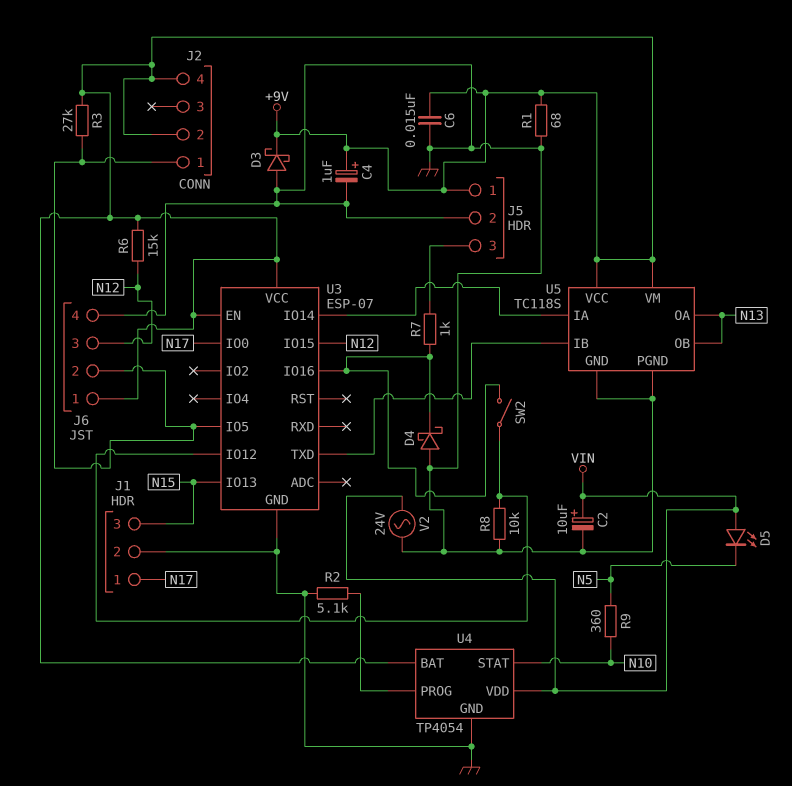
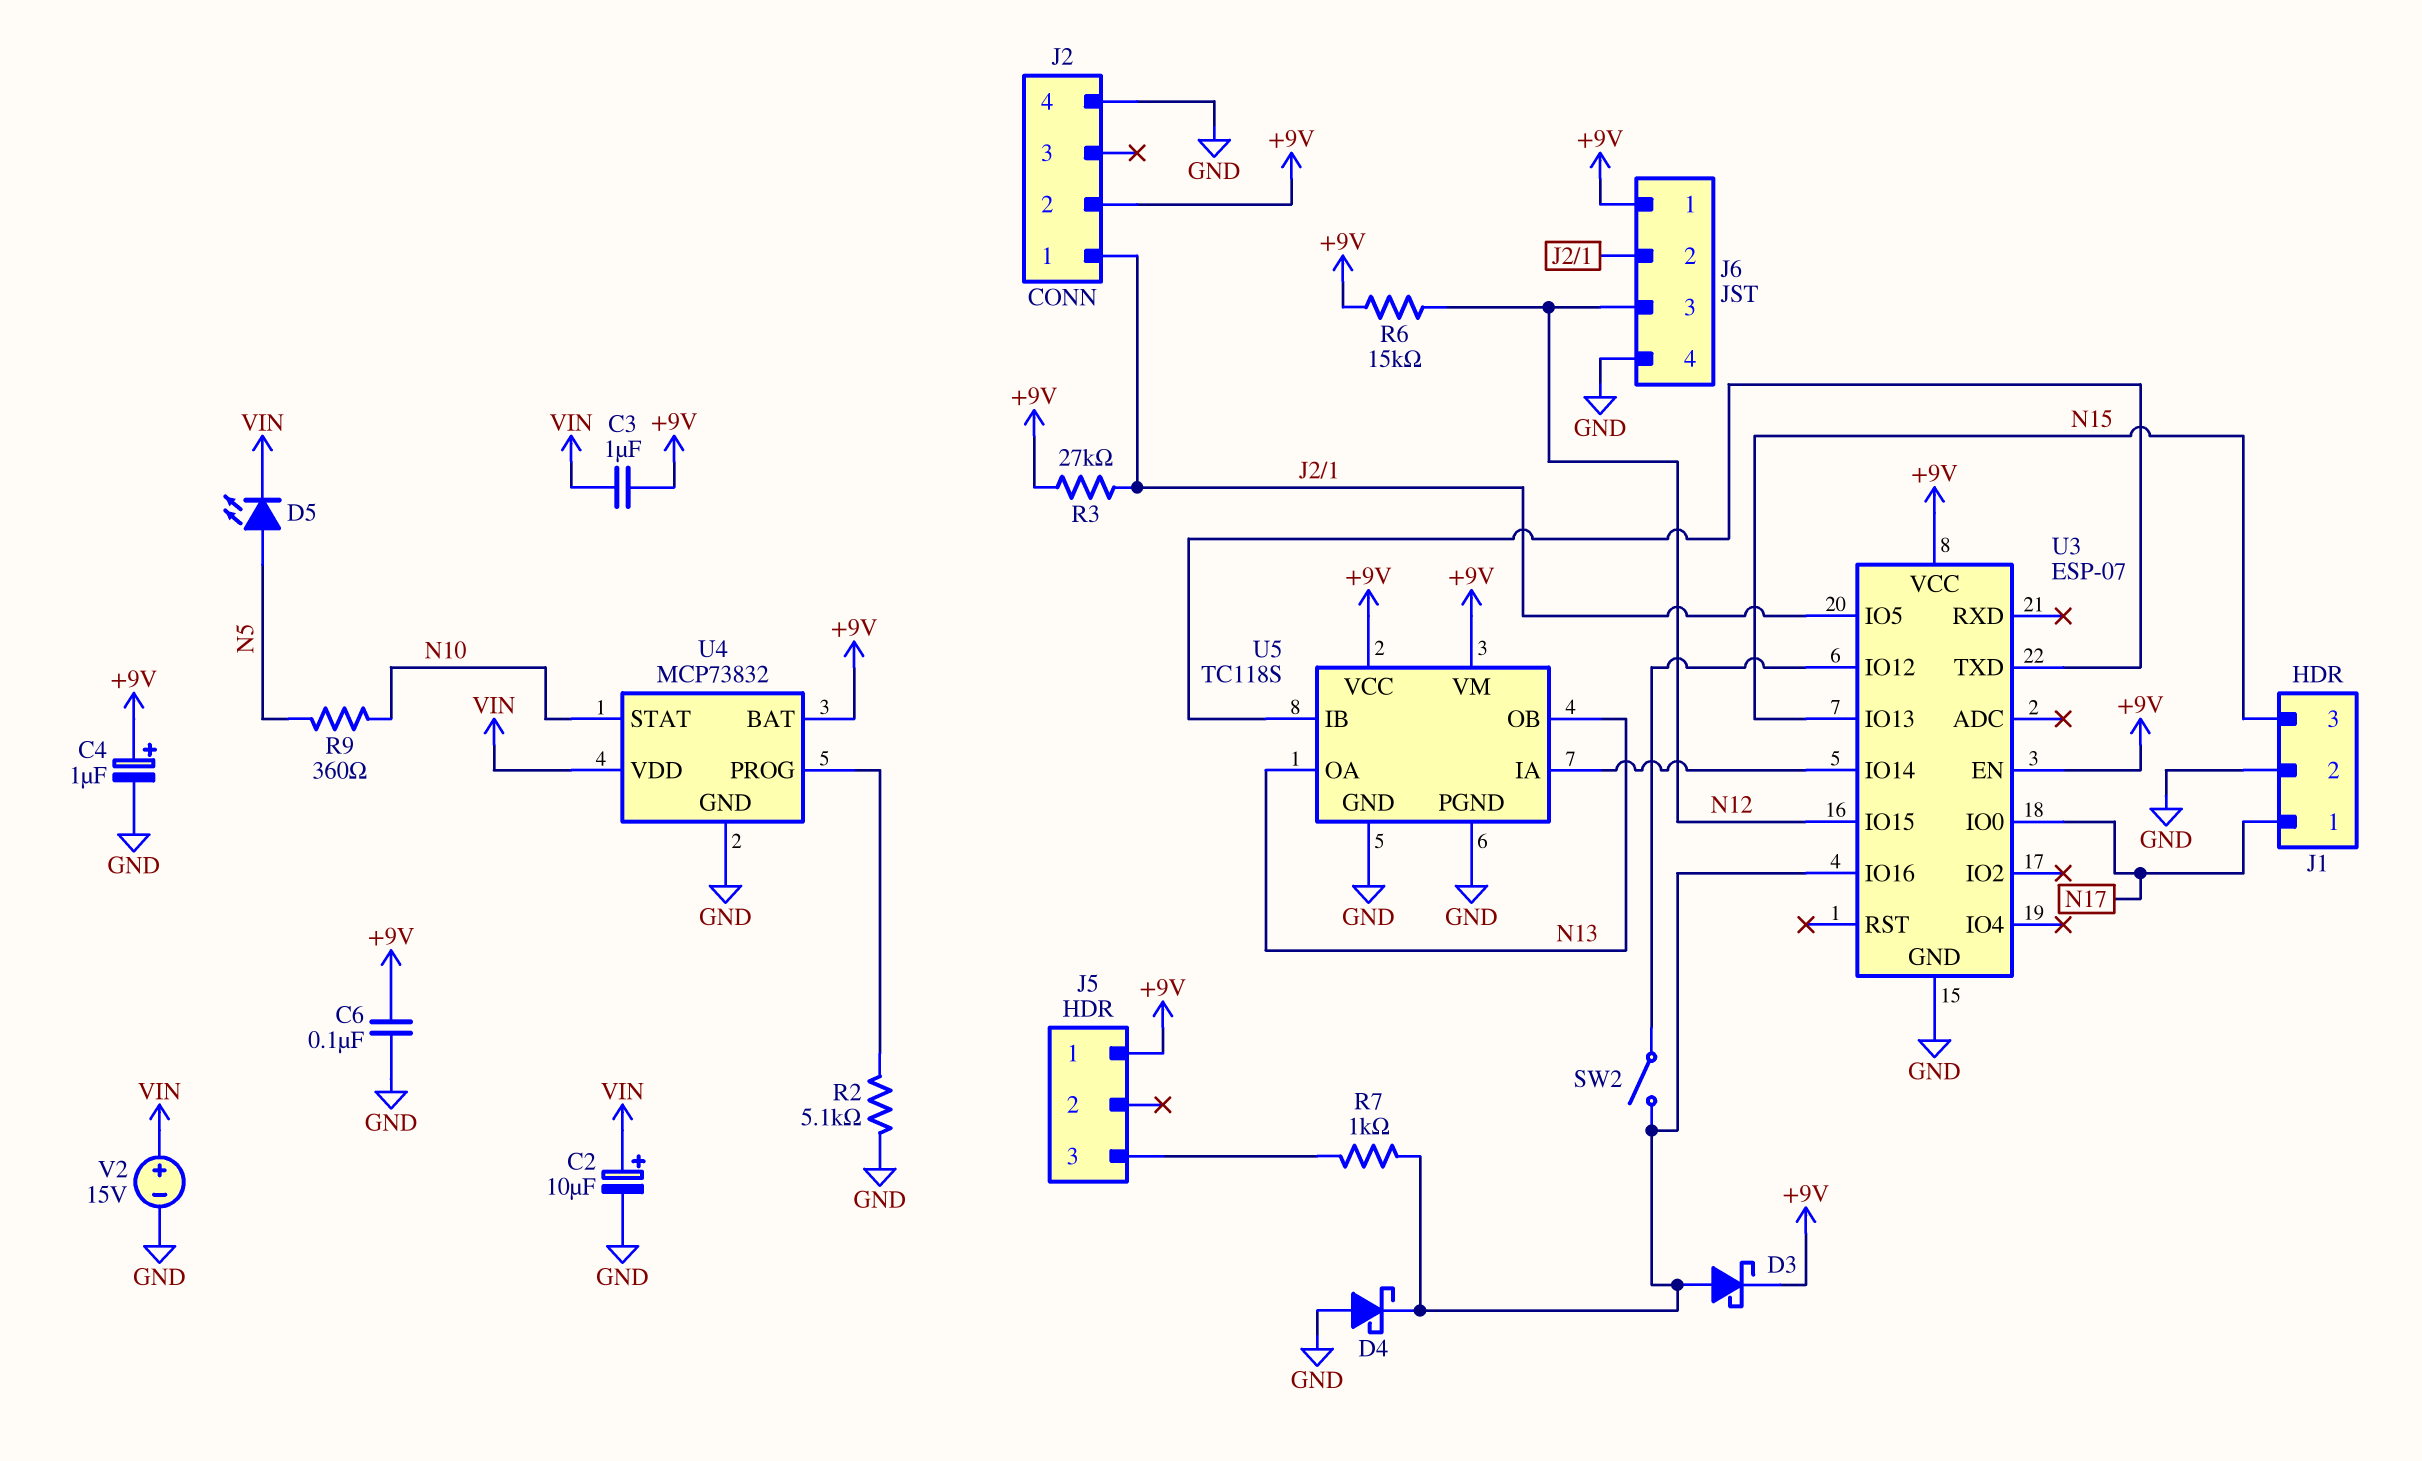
C3: none -> 1uF (+9V, VIN)
C6: 15nF (+9V, GND) -> 100nF (+9V, GND)
D3: schottky (A GND, K +9V) -> schottky (A U3/IO16, K +9V)
D5: LED (A VIN, K N5) -> LED (A N5, K VIN)
J2 pin 4: +9V -> GND
J5 pin 2: GND -> none
R1: 68 (+9V, GND) -> none
R8: 10k (GND, U3/IO12) -> none
U4: TP4054 -> MCP73832
V2: AC 24V (GND, VIN) -> 15V (plus VIN, minus GND)

